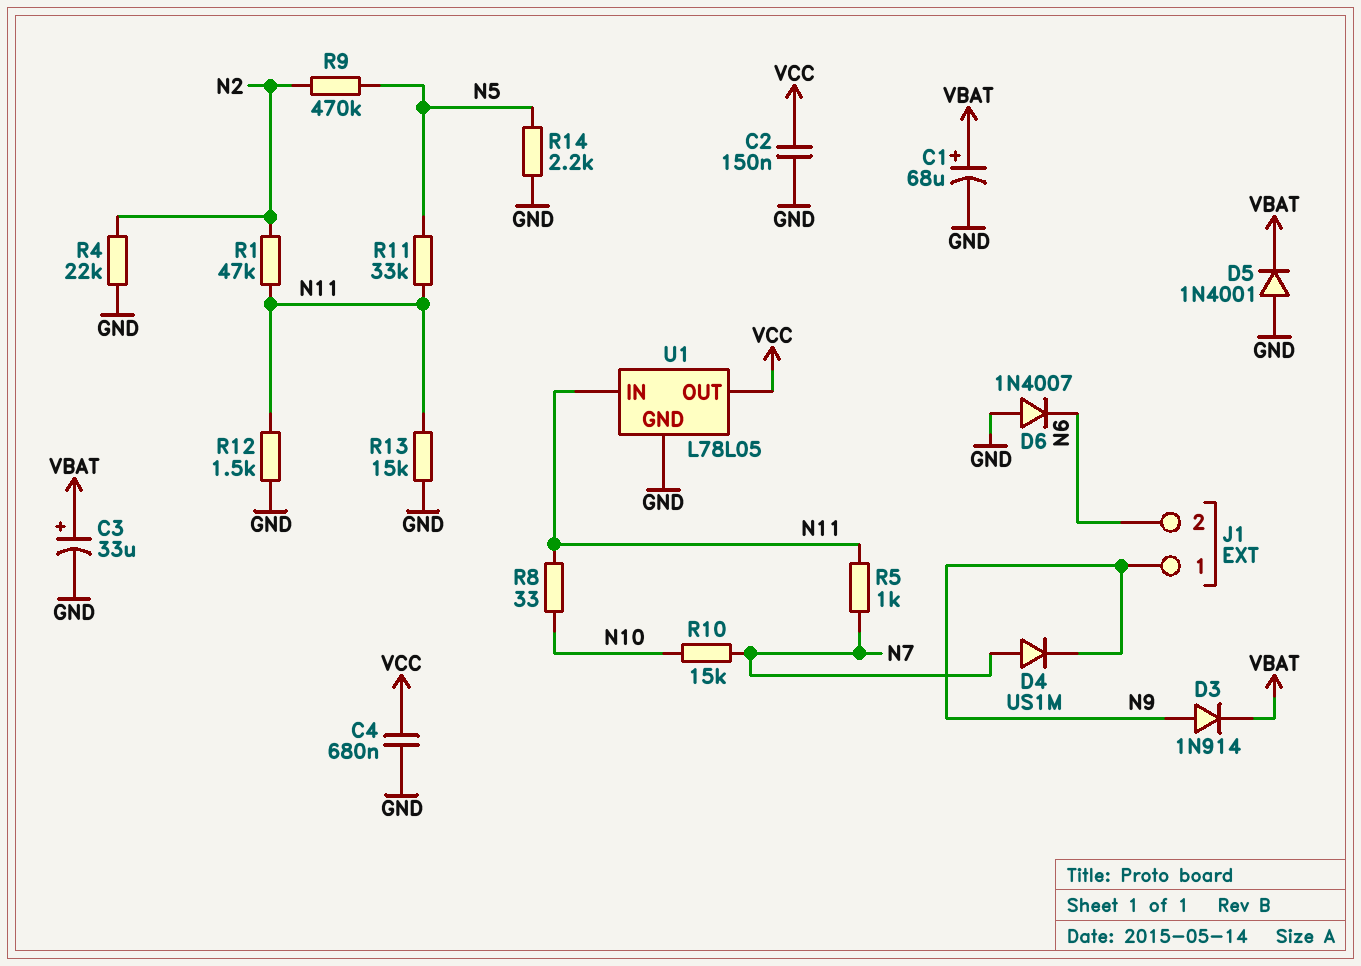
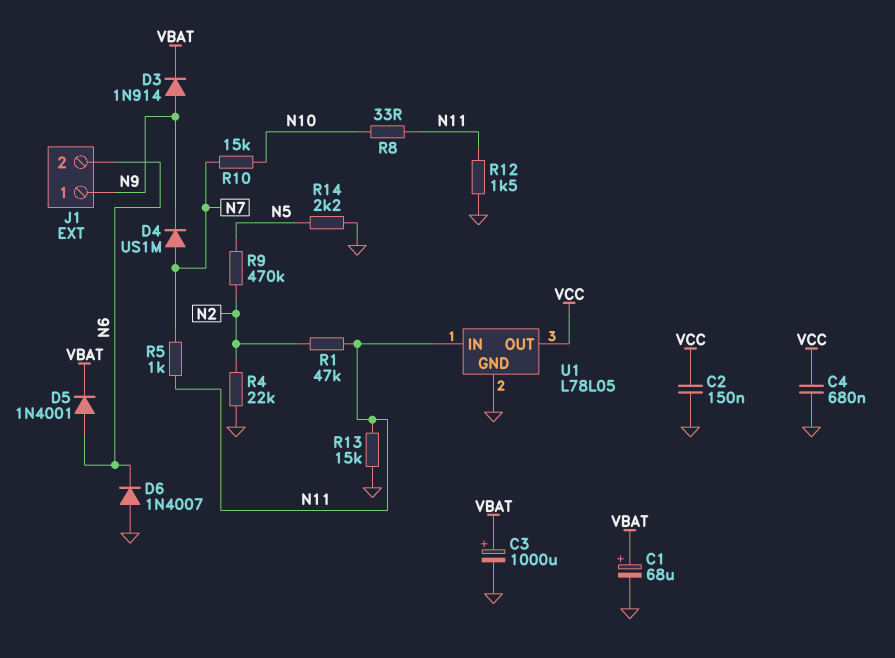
C3: 33uF (plus VBAT, minus GND) -> 1000uF (plus VBAT, minus GND)
D5: diode 1N4001 (A GND, K VBAT) -> diode 1N4001 (A N6, K VBAT)
R11: 33k (N5, N11) -> none

